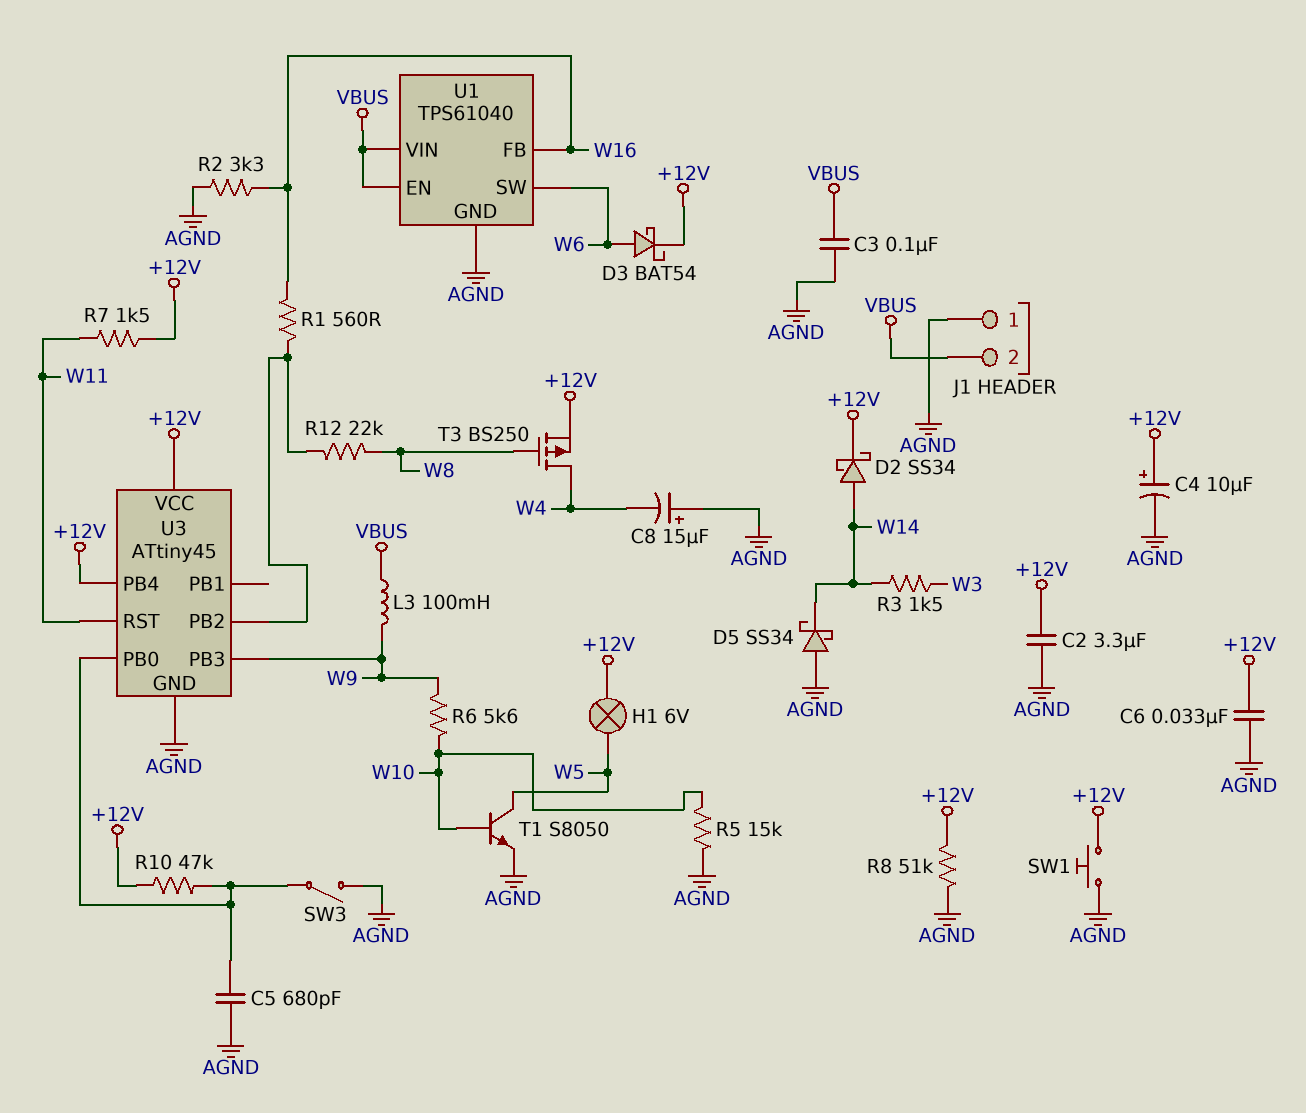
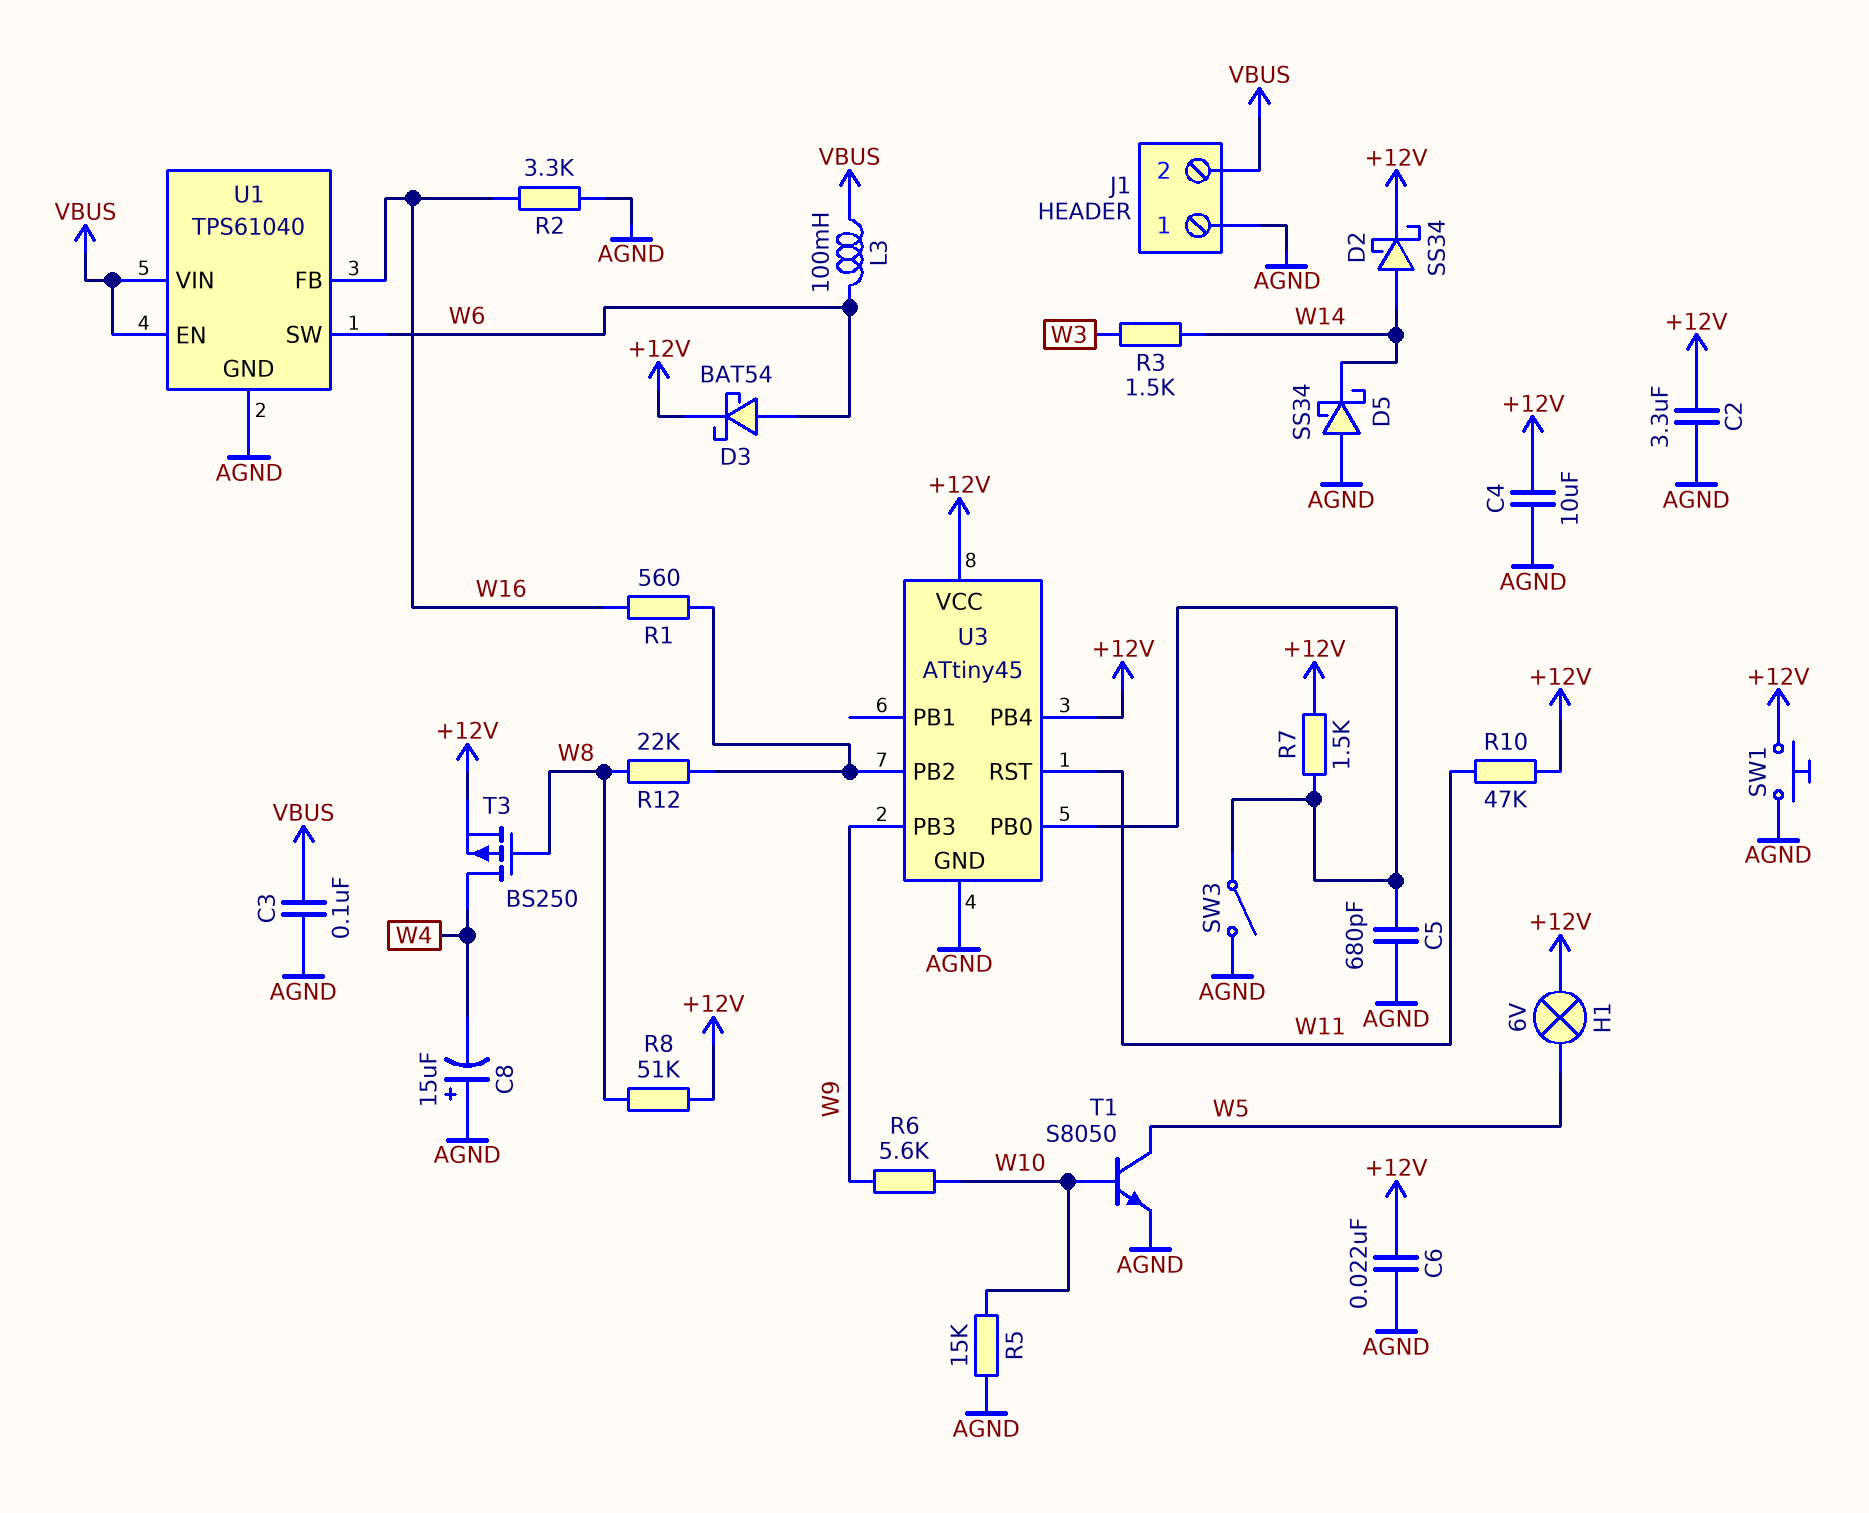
C4: 10uF (plus +12V, minus AGND) -> 10uF (+12V, AGND)
C6: 33nF (+12V, AGND) -> 22nF (+12V, AGND)
L3: 100mH (VBUS, W9) -> 100mH (VBUS, W6)
R7: 1.5k (+12V, W11) -> 1.5k (+12V, U3/PB0)
R8: 51k (+12V, AGND) -> 51k (+12V, W8)
R10: 47k (+12V, U3/PB0) -> 47k (+12V, W11)

